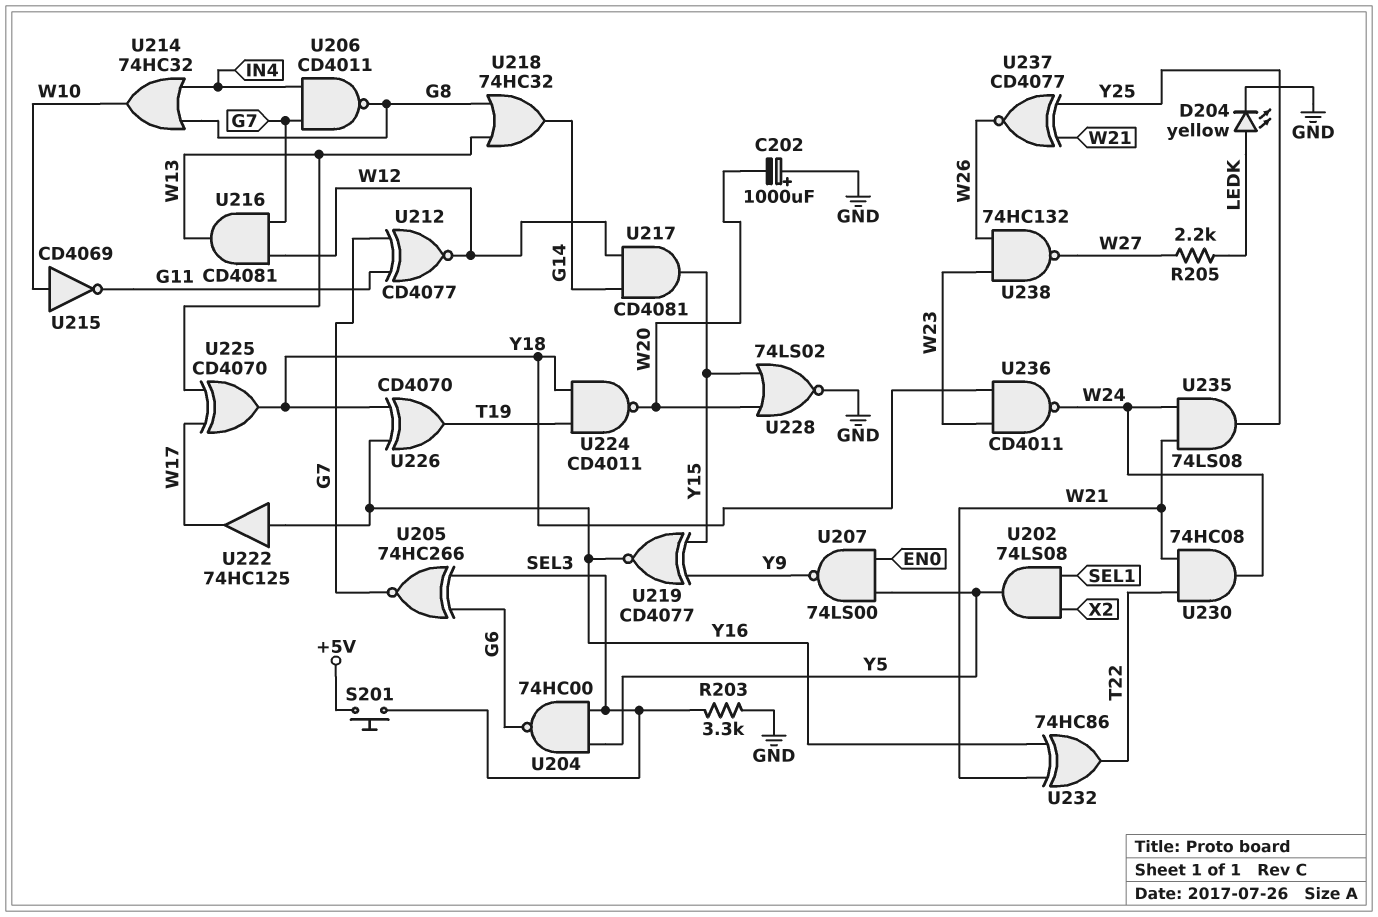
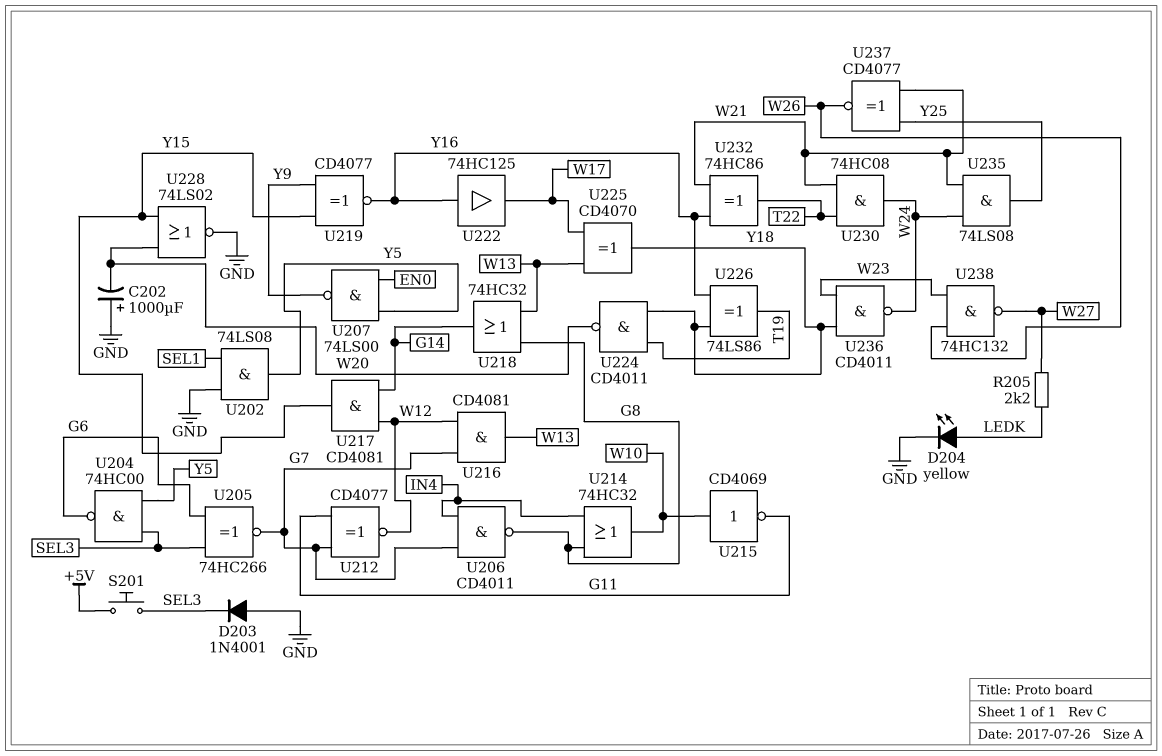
D203: none -> diode 1N4001 (A GND, K SEL3)
R203: 3.3k (GND, SEL3) -> none
U202: AND 74LS08 (in SEL1, in X2, out Y5) -> AND 74LS08 (in GND, in SEL1, out Y5)
U226: XOR CD4070 (in Y16, in Y18, out T19) -> XOR 74LS86 (in Y16, in Y18, out T19)

